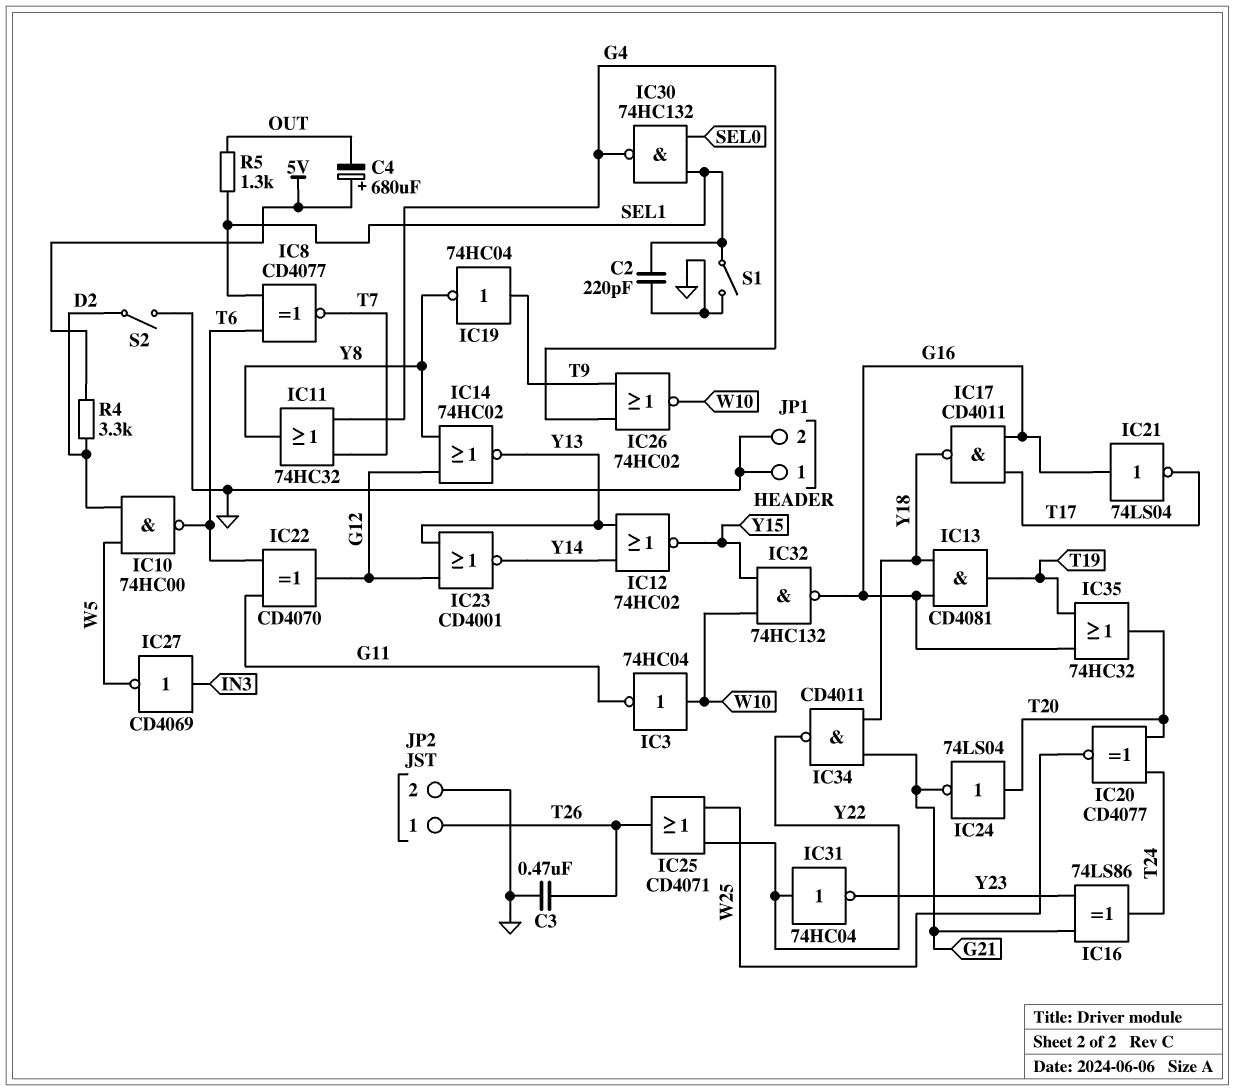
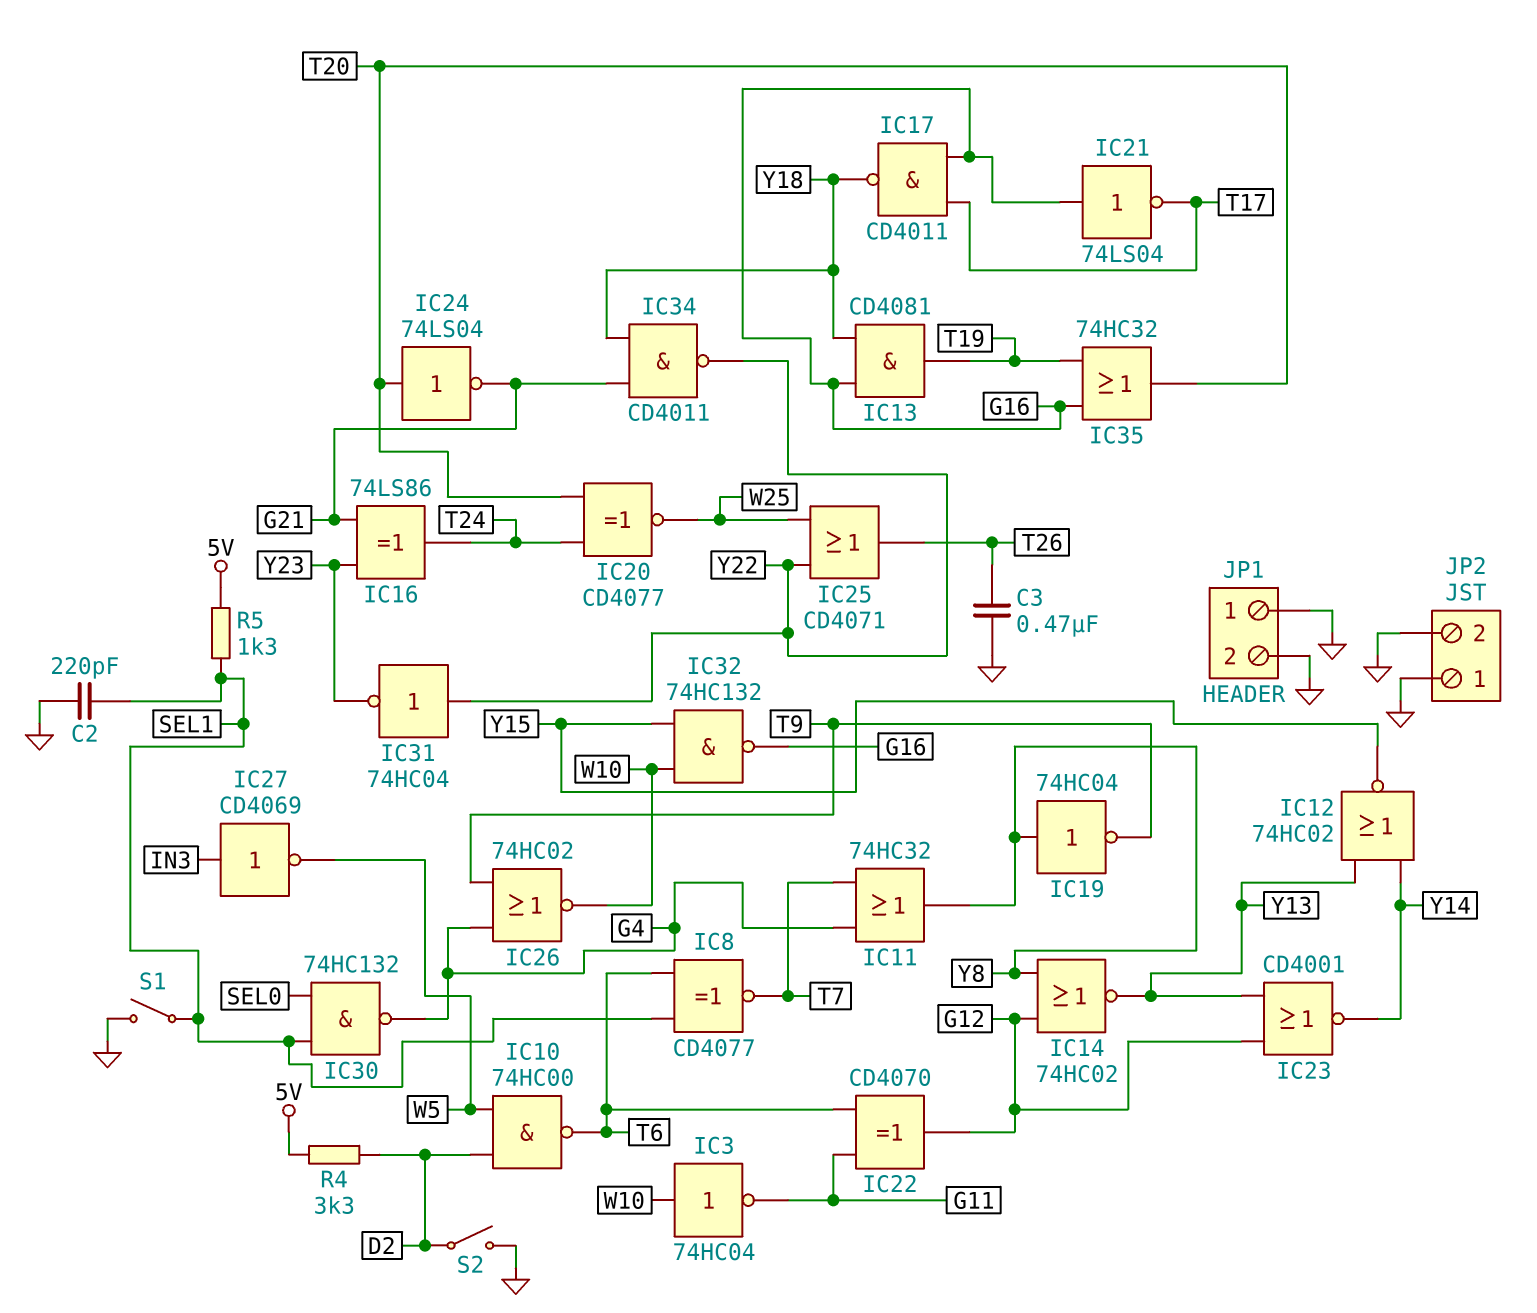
C4: 680uF (plus 5V, minus OUT) -> none
IC19: NOT 74HC04 (in T9, out Y8) -> NOT 74HC04 (in Y8, out T9)
JP2 pin 1: T26 -> GND
R5: 1.3k (OUT, SEL1) -> 1.3k (5V, SEL1)

